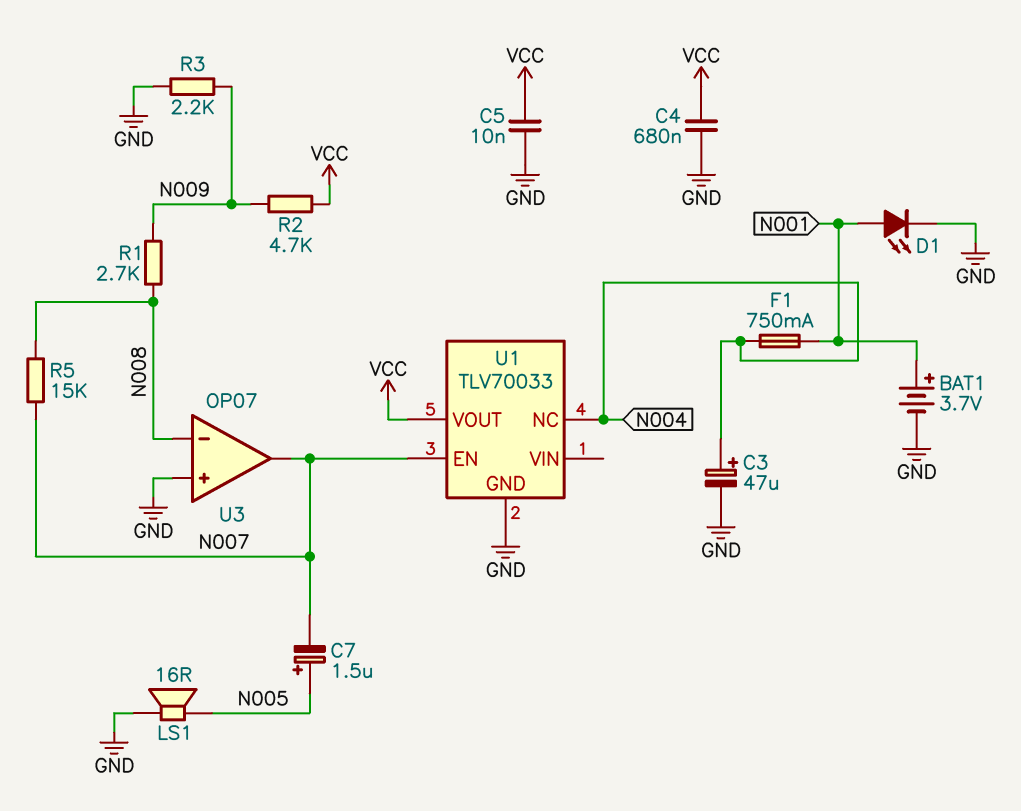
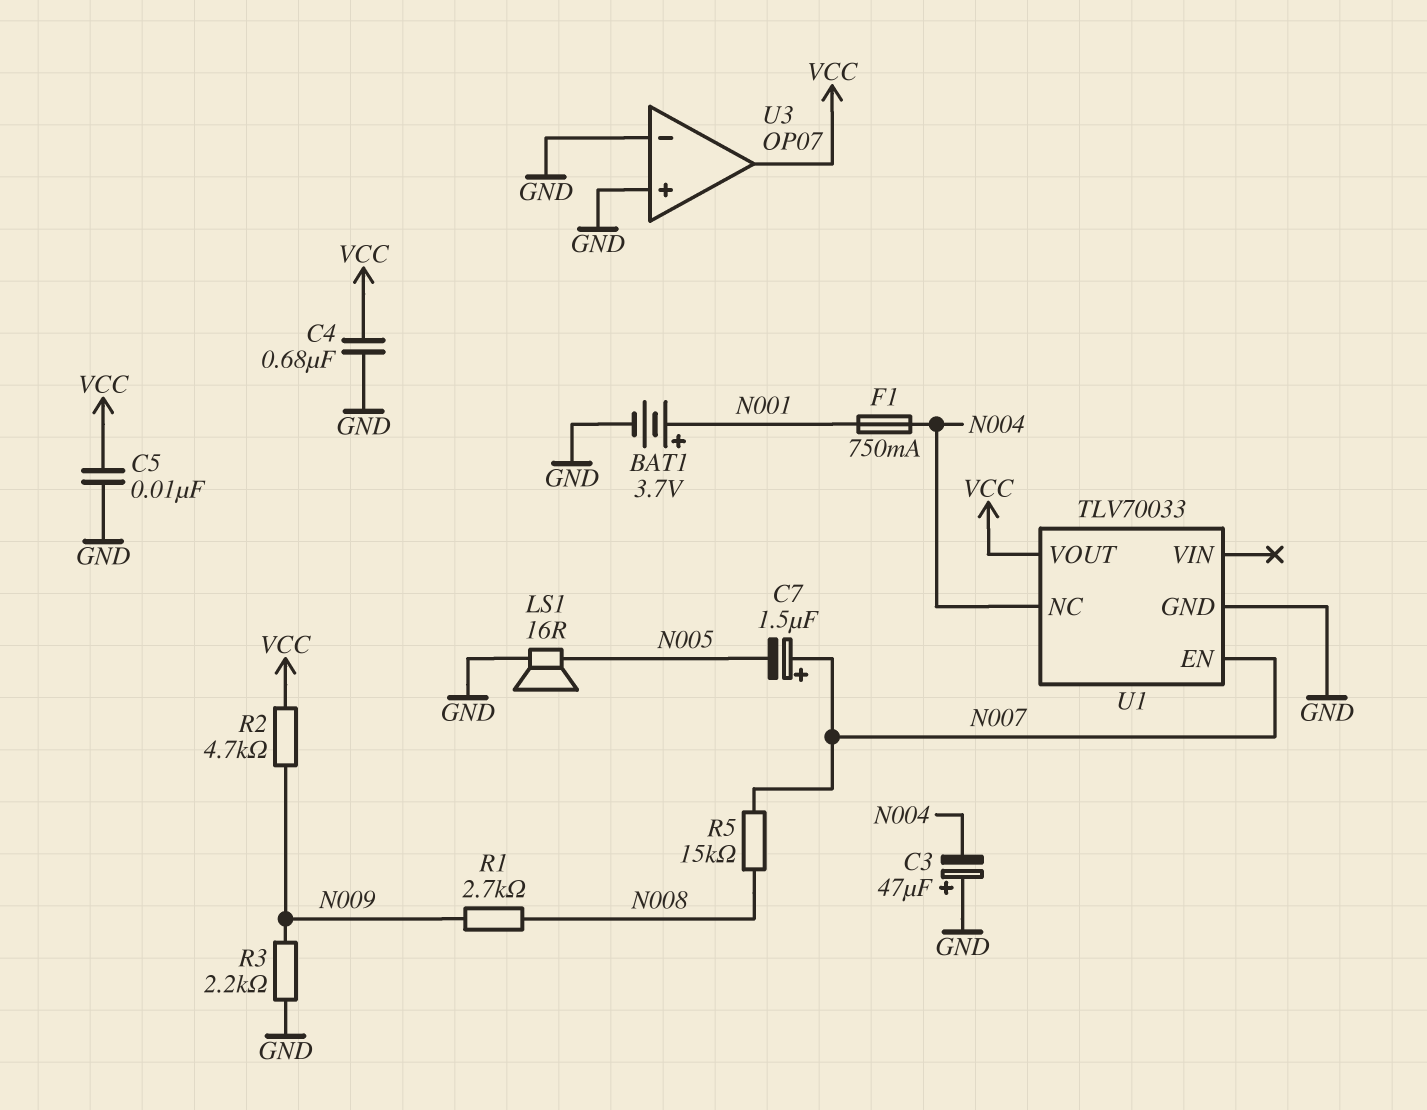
C3: 47uF (plus N004, minus GND) -> 47uF (plus GND, minus N004)
C7: 1.5uF (plus N005, minus N007) -> 1.5uF (plus N007, minus N005)
D1: LED (A N001, K GND) -> none
U3 pin in-: N008 -> GND
U3 pin out: N007 -> VCC

